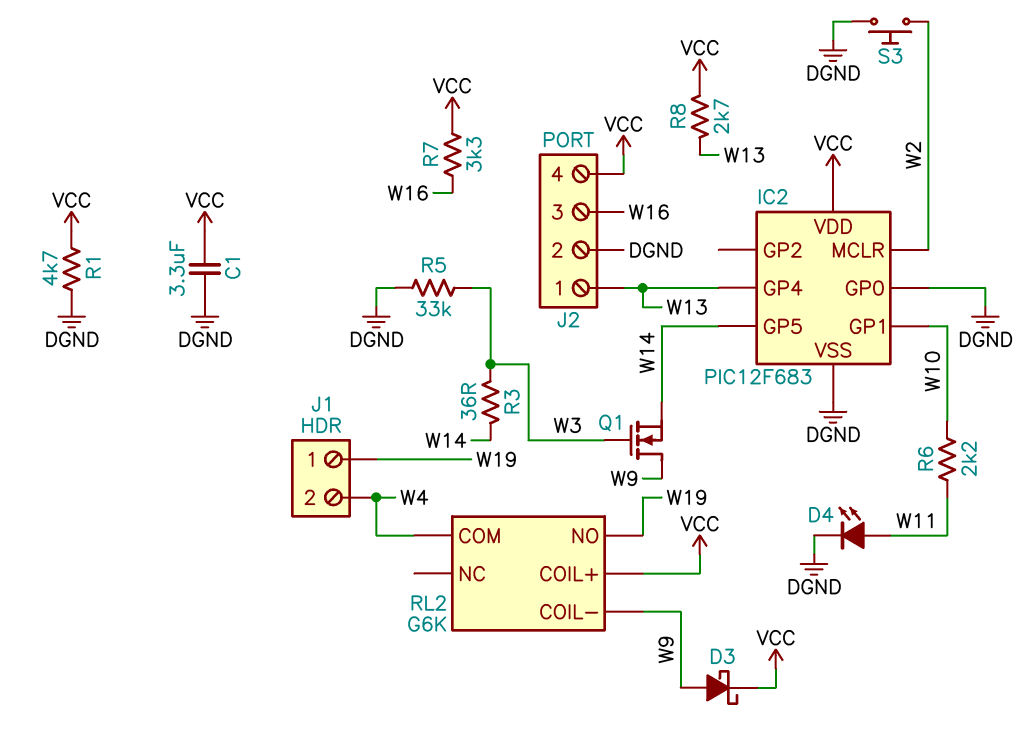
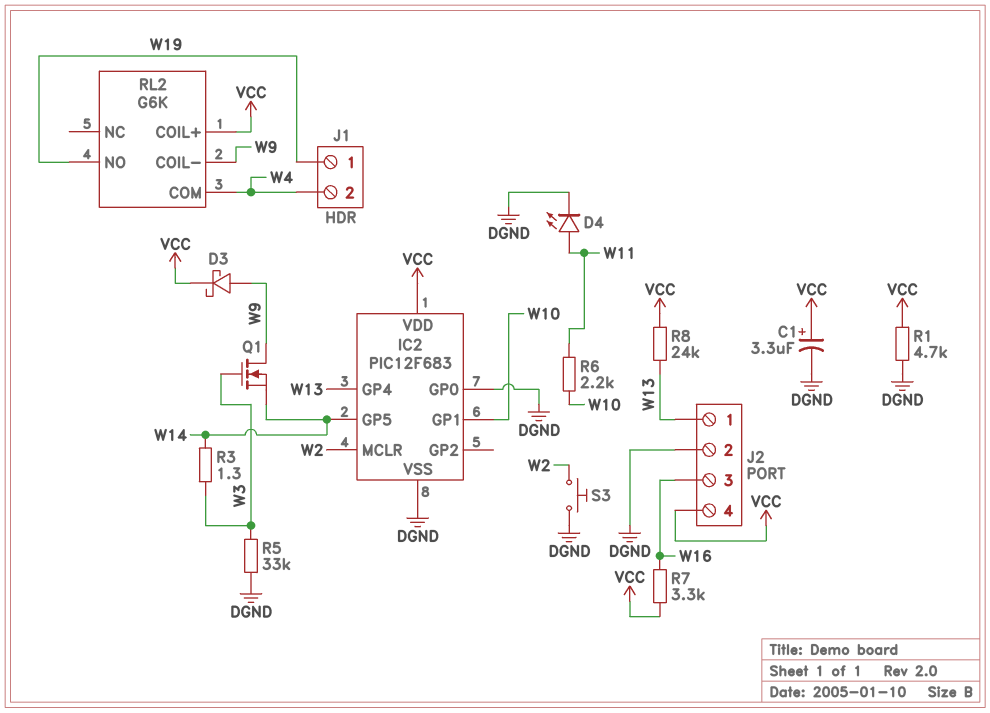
C1: 3.3uF (DGND, VCC) -> 3.3uF (plus VCC, minus DGND)
R3: 36 (W3, W14) -> 1.3 (W3, W14)
R8: 2.7k (VCC, W13) -> 24k (VCC, W13)

